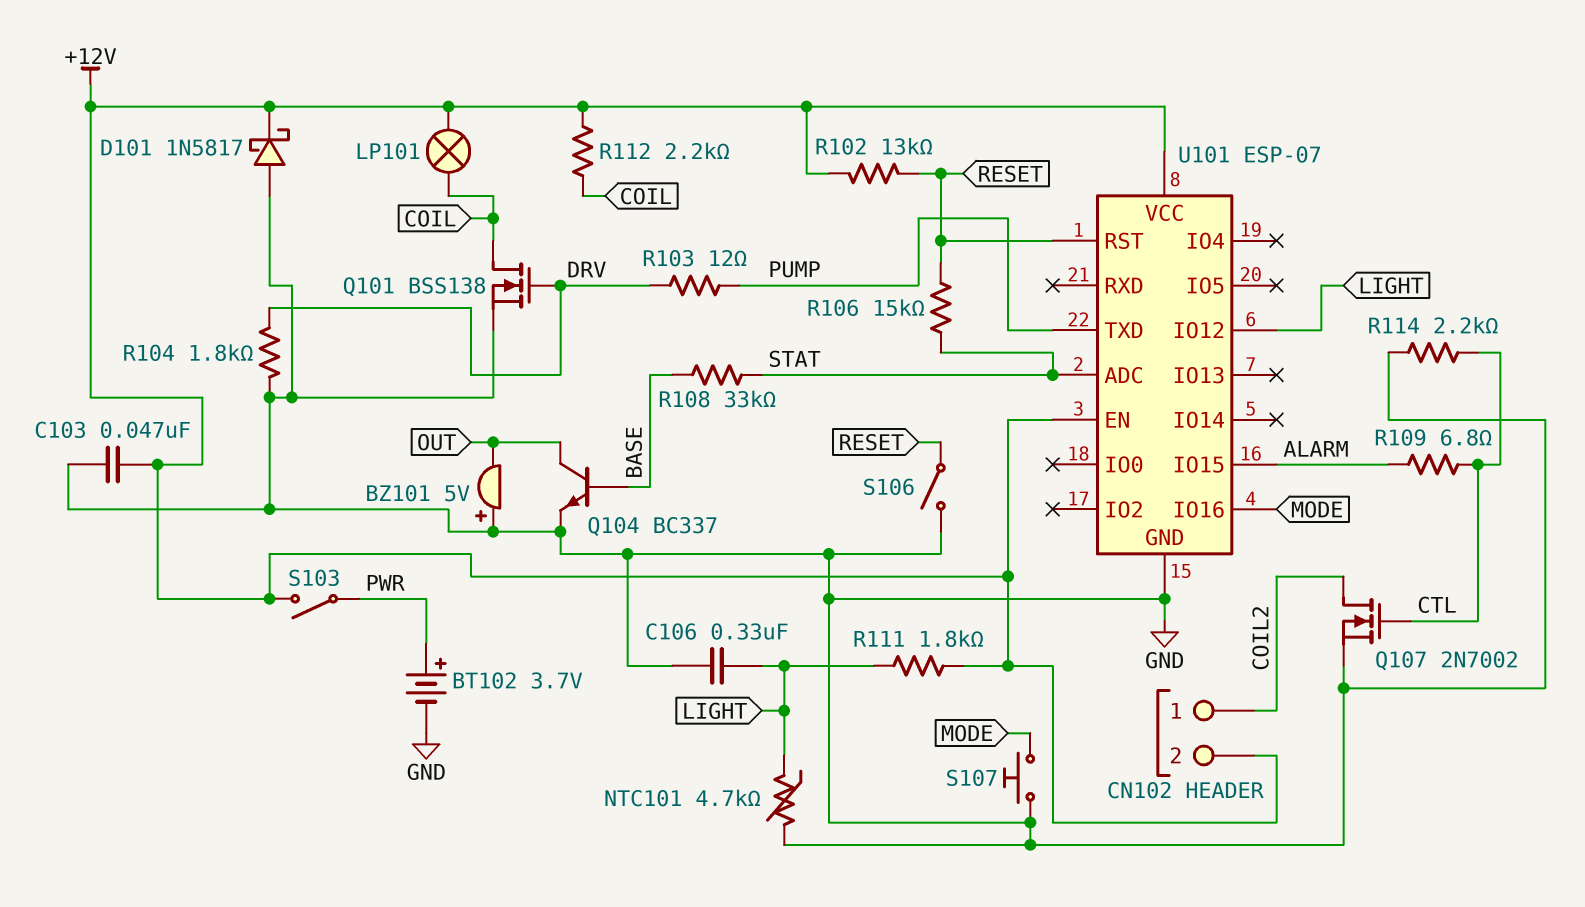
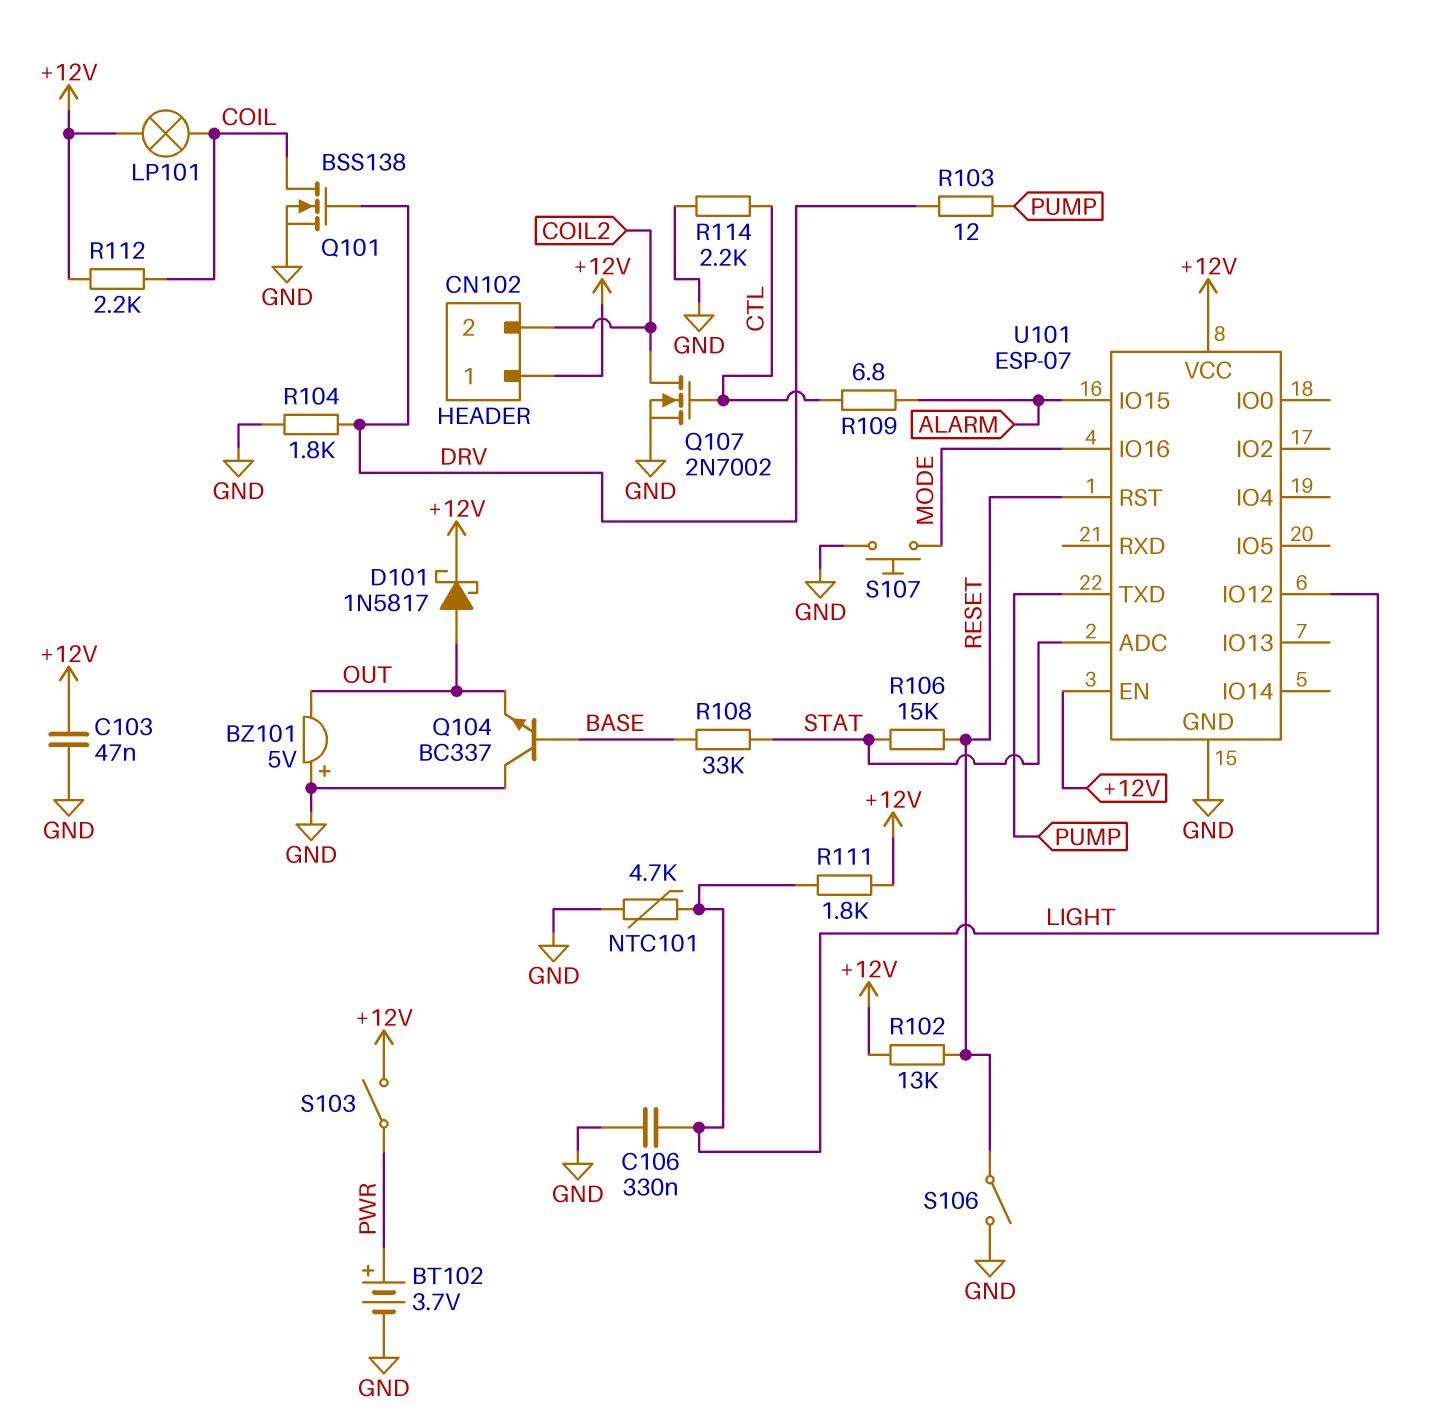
CN102 pin 1: COIL2 -> +12V
CN102 pin 2: +12V -> COIL2
D101: schottky 1N5817 (A GND, K +12V) -> schottky 1N5817 (A OUT, K +12V)
Q104: NPN BC337 (B BASE, C OUT, E GND) -> NPN BC337 (B BASE, C GND, E OUT)

